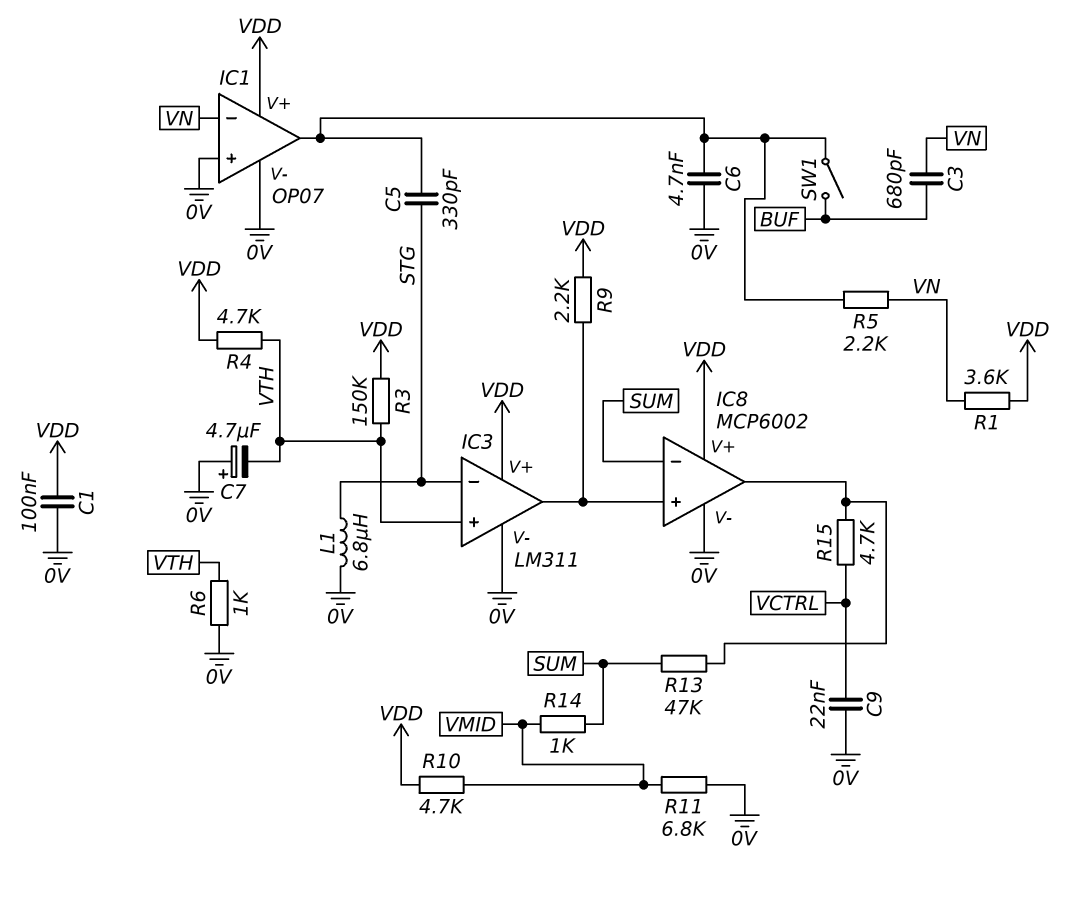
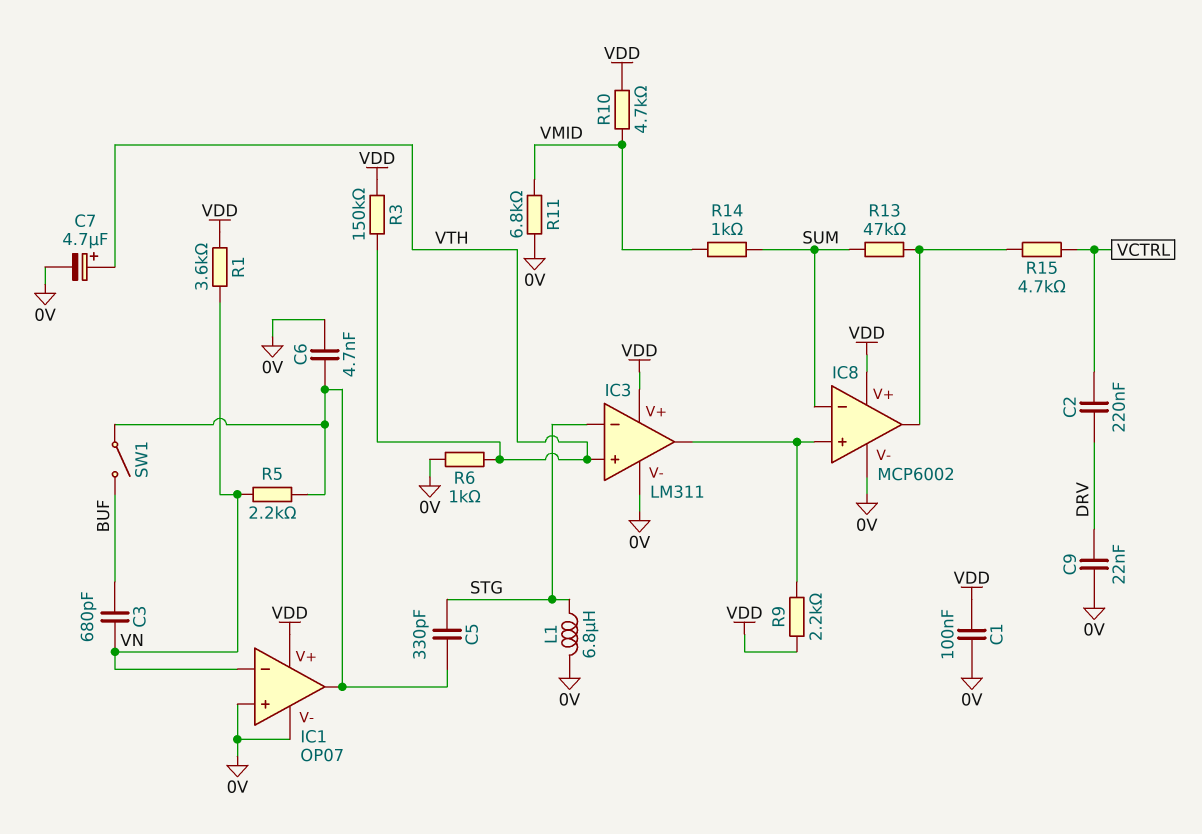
C2: none -> 220nF (DRV, VCTRL)
C7: 4.7uF (plus 0V, minus VTH) -> 4.7uF (plus VTH, minus 0V)
C9: 22nF (0V, VCTRL) -> 22nF (0V, DRV)
R4: 4.7k (VDD, VTH) -> none

